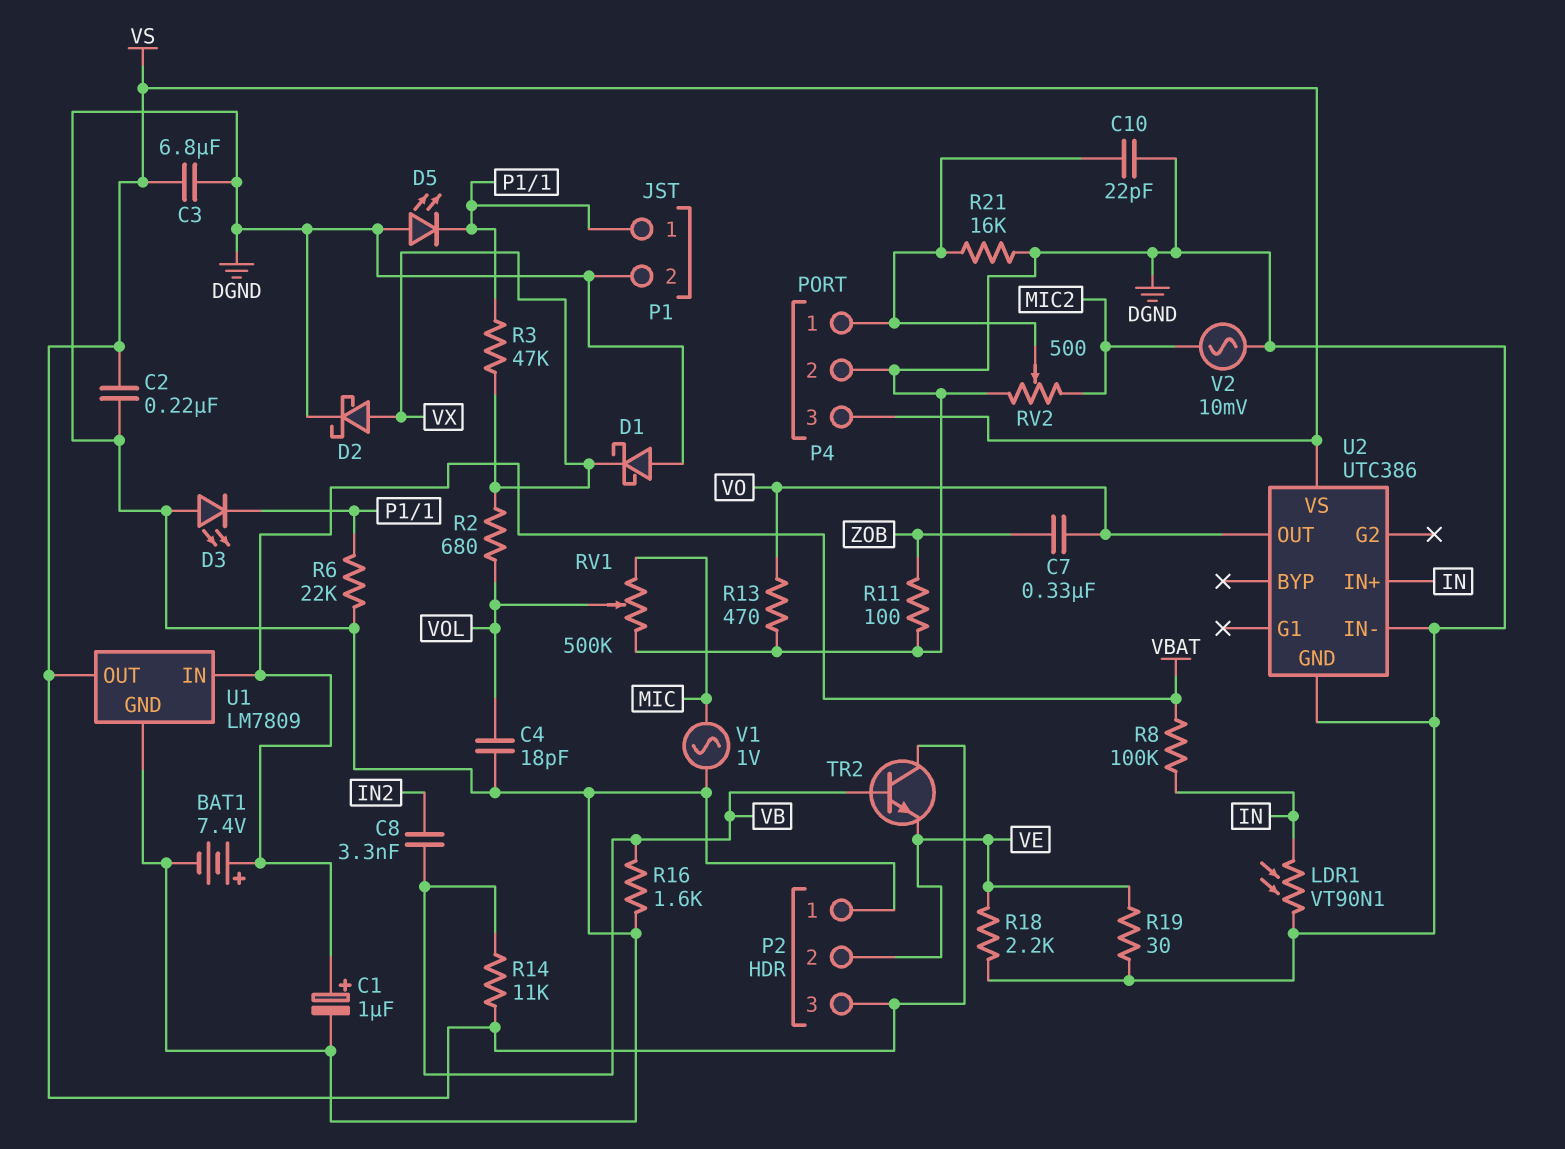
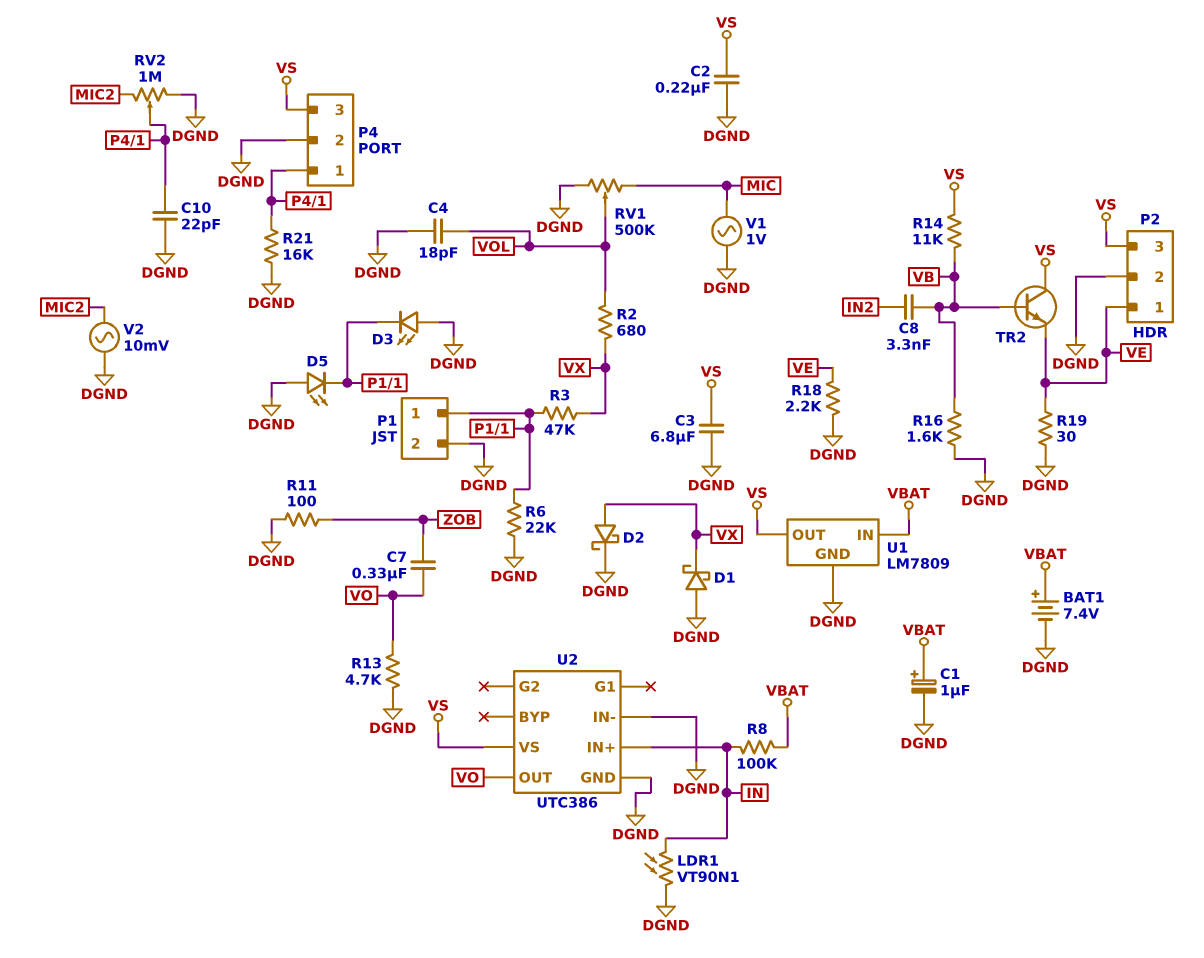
P2 pin 1: DGND -> VE
P2 pin 2: VE -> DGND
R13: 470 (DGND, VO) -> 4.7k (DGND, VO)
RV2: 500 (DGND, MIC2, wiper P4/1) -> 1M (DGND, MIC2, wiper P4/1)

